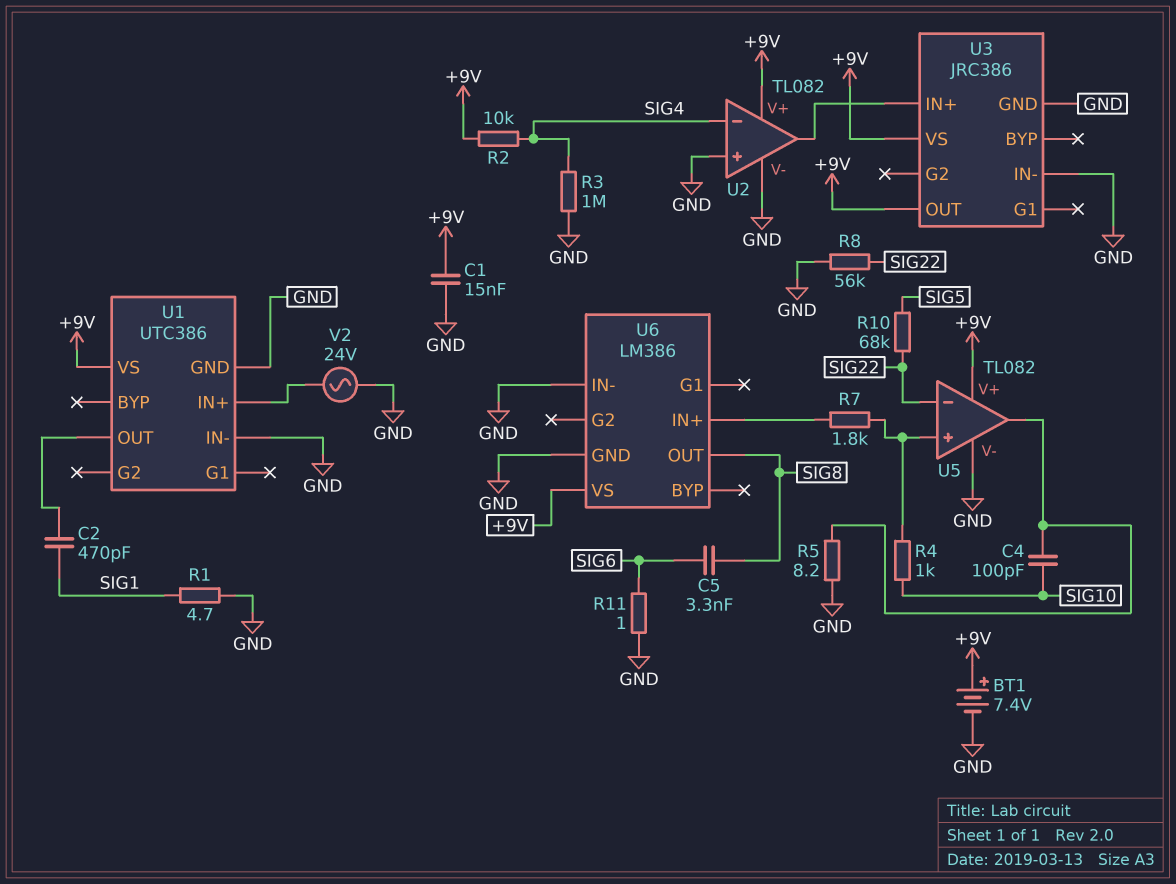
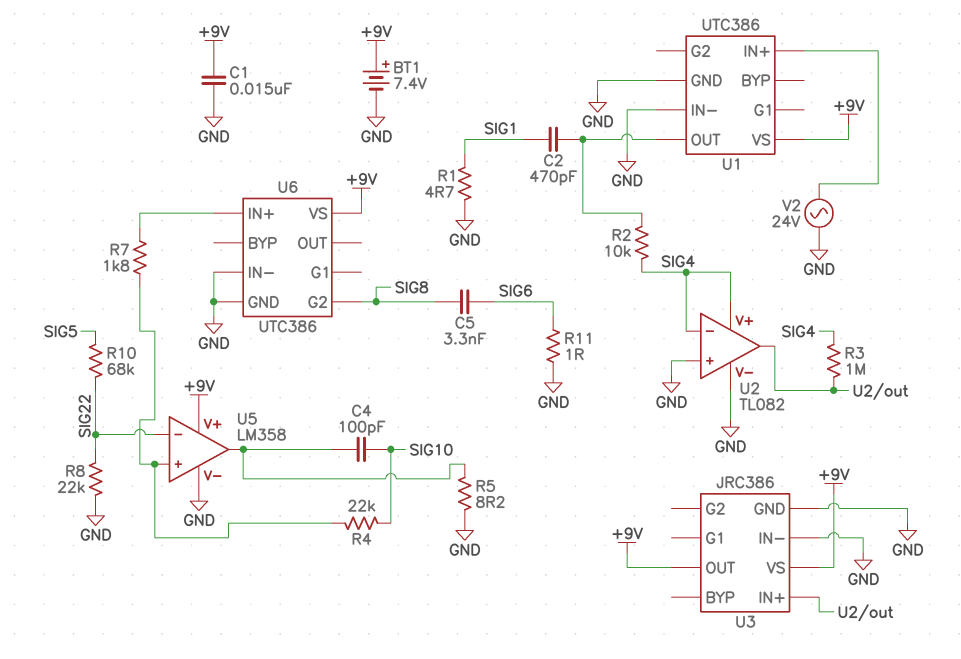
R2: 10k (+9V, SIG4) -> 10k (SIG4, U1/OUT)
R3: 1M (GND, SIG4) -> 1M (SIG4, U2/out)
R4: 1k (SIG10, U5/in+) -> 22k (SIG10, U5/in+)
R8: 56k (GND, SIG22) -> 22k (GND, SIG22)
U2 pin V+: +9V -> SIG4
U5: TL082 -> LM358
U6: LM386 -> UTC386
U6 pin G2: none -> SIG8
U6 pin OUT: SIG8 -> none

